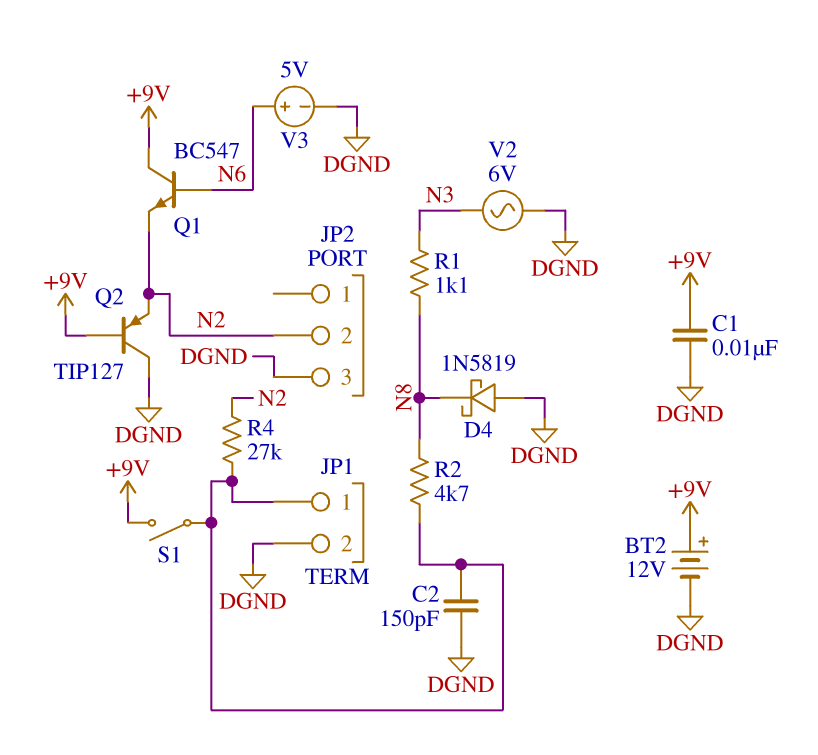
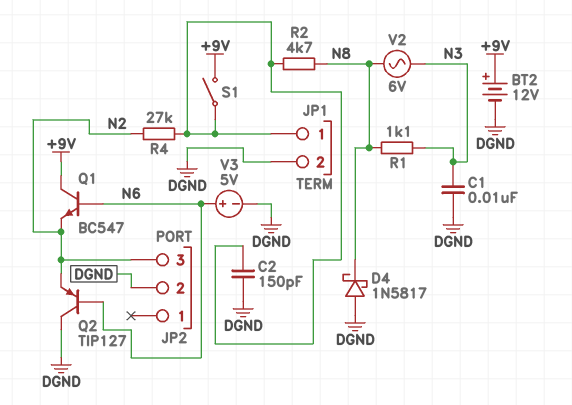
C1: 10nF (+9V, DGND) -> 10nF (DGND, N3)
D4: schottky 1N5819 (A DGND, K N8) -> schottky 1N5817 (A DGND, K N8)
JP2 pin 2: N2 -> DGND
JP2 pin 3: DGND -> N2
Q2: PNP TIP127 (B +9V, C DGND, E N2) -> PNP TIP127 (B N6, C DGND, E N2)
V2: AC 6V (DGND, N3) -> AC 6V (N3, N8)

